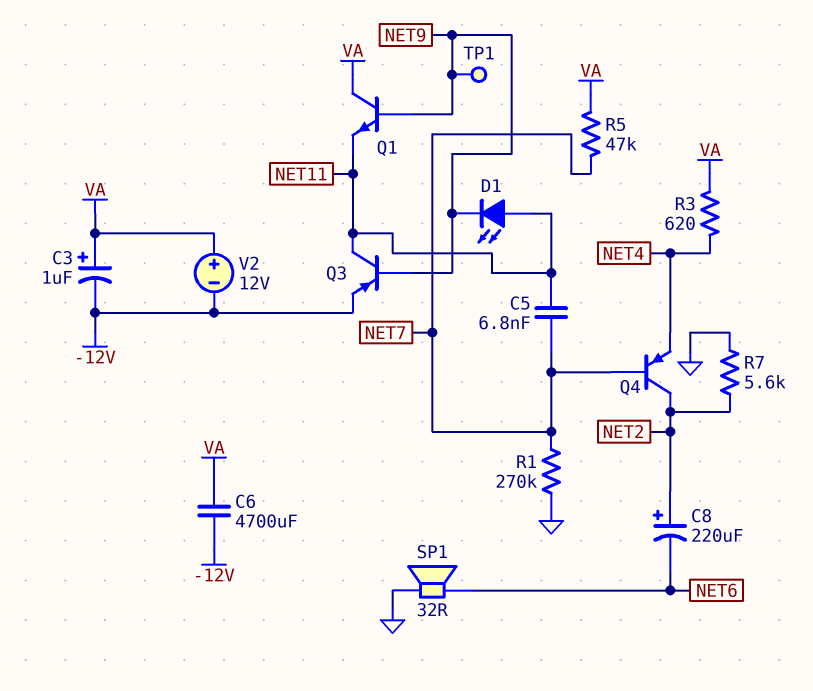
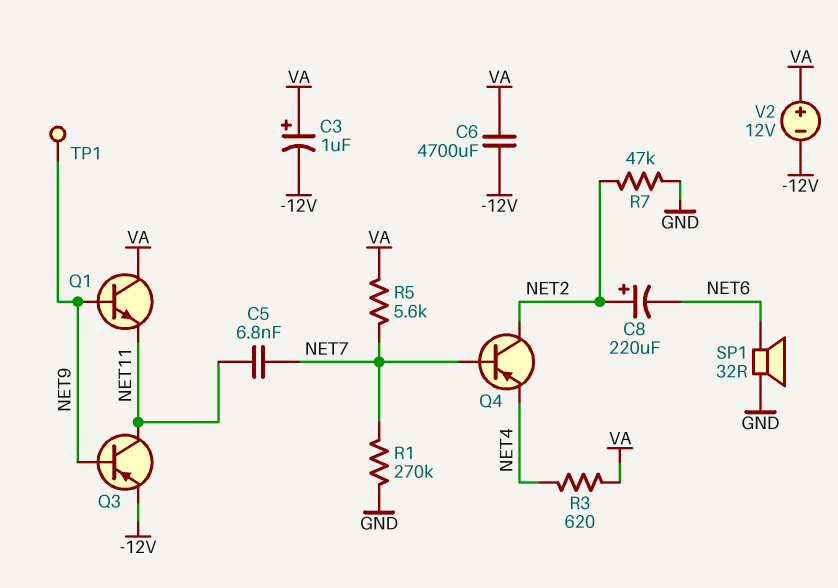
D1: LED (A NET11, K NET9) -> none
R5: 47k (NET7, VA) -> 5.6k (NET7, VA)
R7: 5.6k (GND, NET2) -> 47k (GND, NET2)

